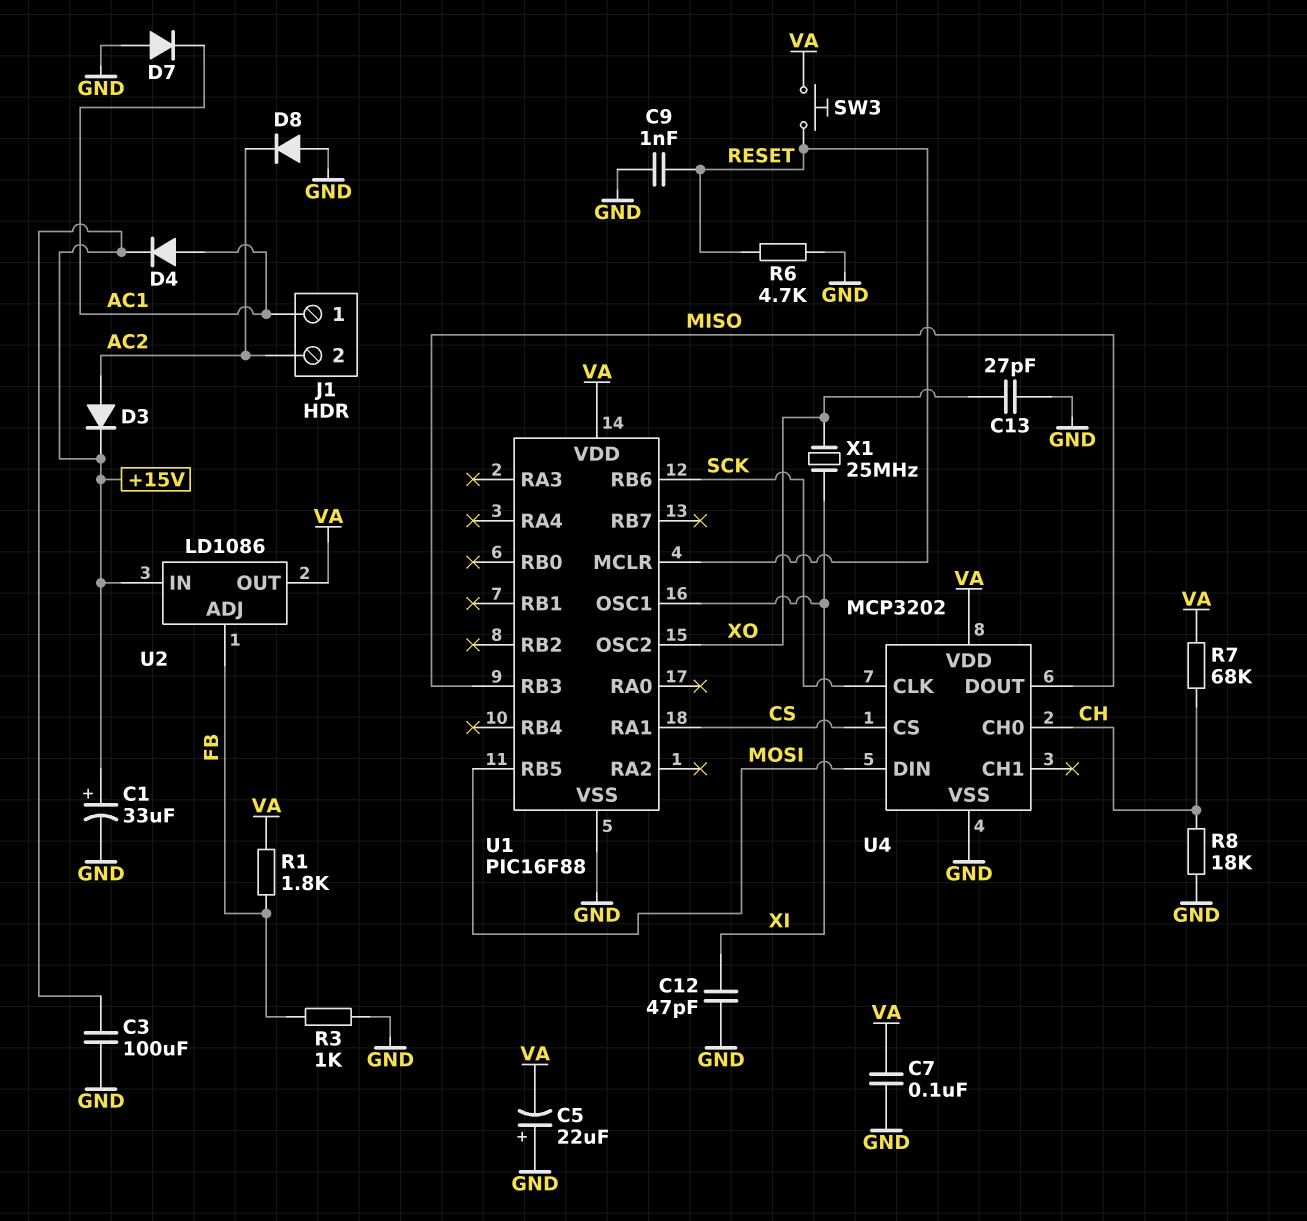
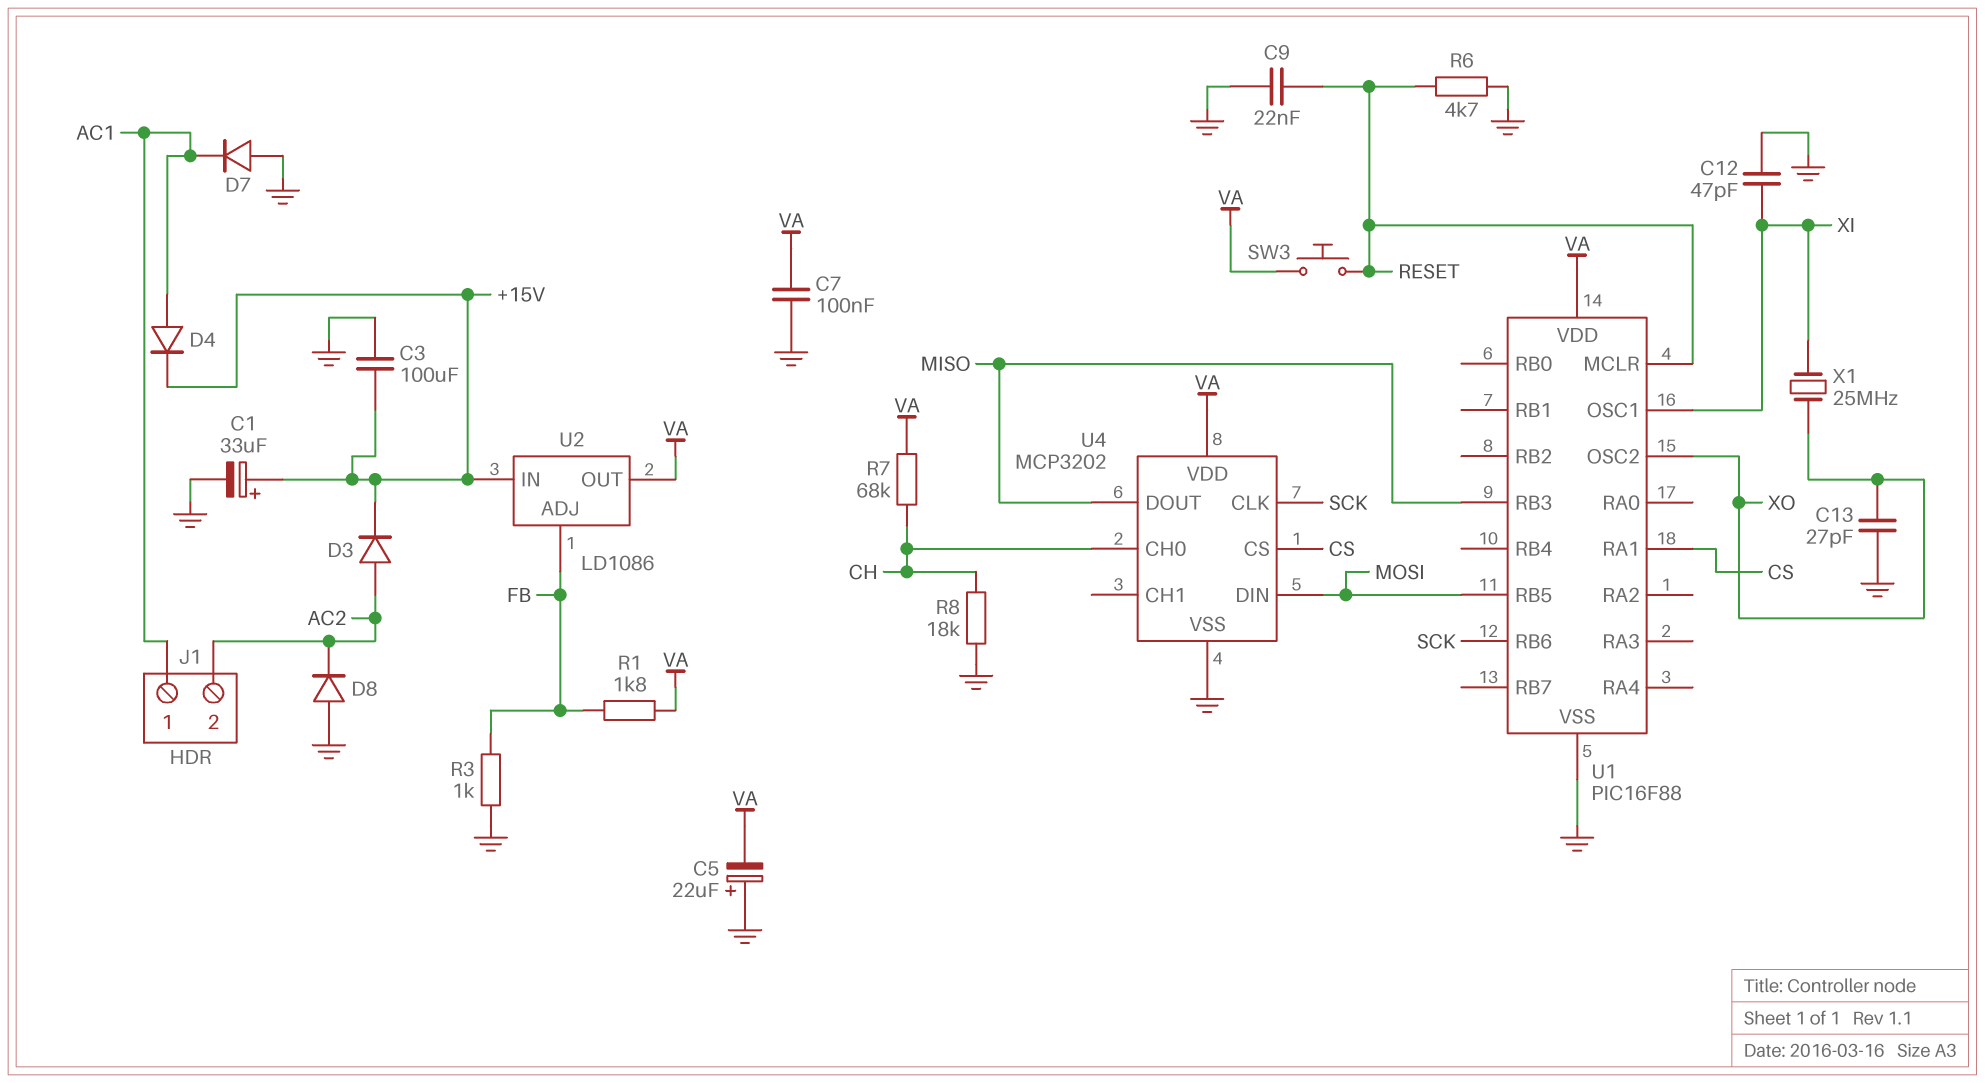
C9: 1nF (GND, RESET) -> 22nF (GND, RESET)

